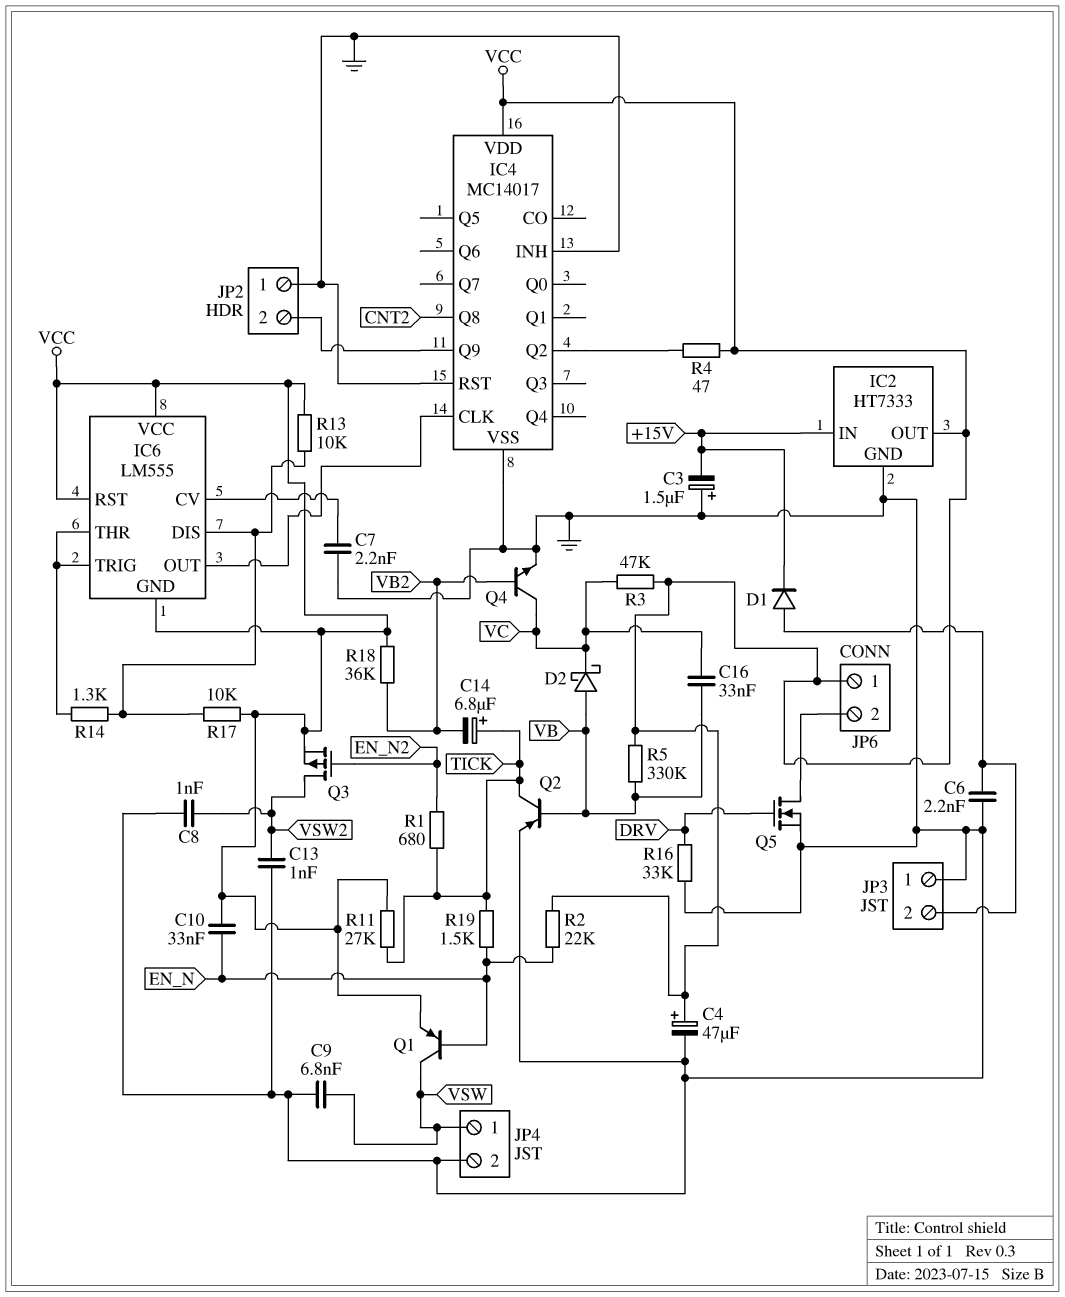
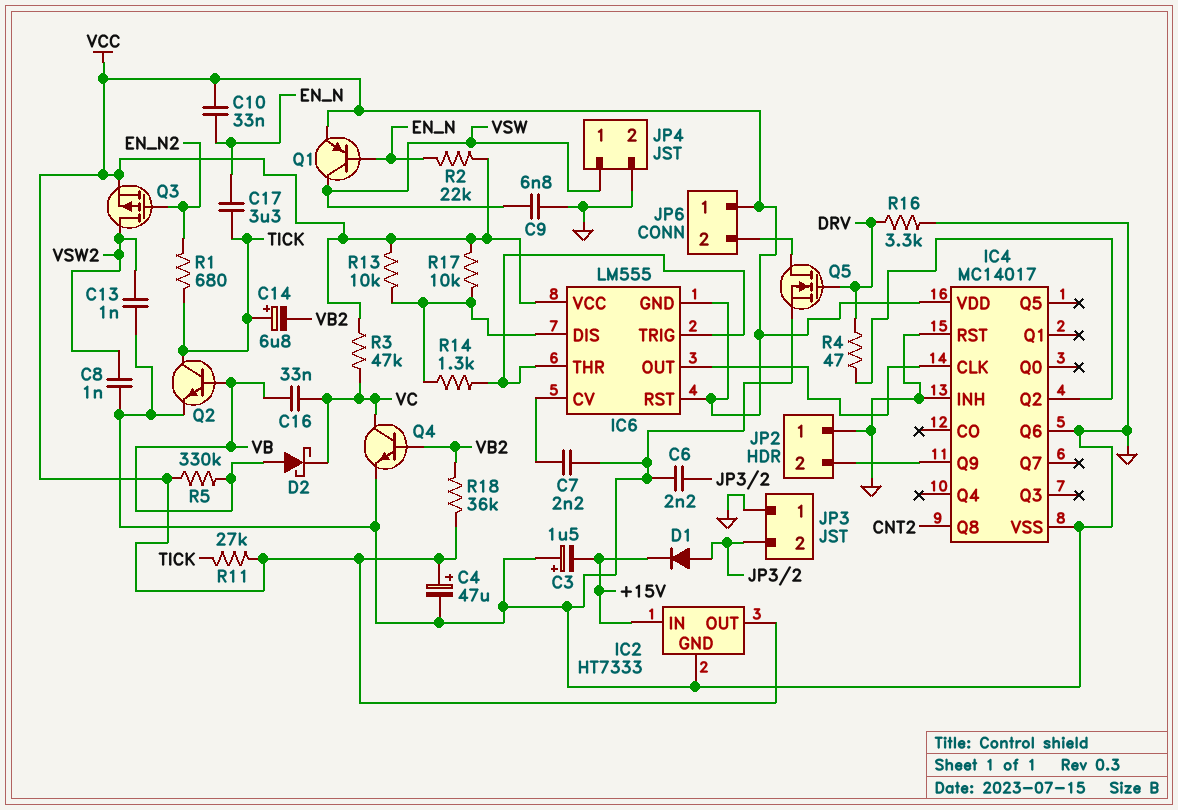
C17: none -> 3.3uF (EN_N, TICK)
IC4 pin Q6: none -> GND
Q2: PNP (B VB, C TICK, E GND) -> NPN (B VB, C TICK, E GND)
R4: 47 (IC4/Q2, VCC) -> 47 (DRV, IC4/Q2)
R16: 33k (DRV, GND) -> 3.3k (DRV, GND)
R19: 1.5k (EN_N, TICK) -> none

